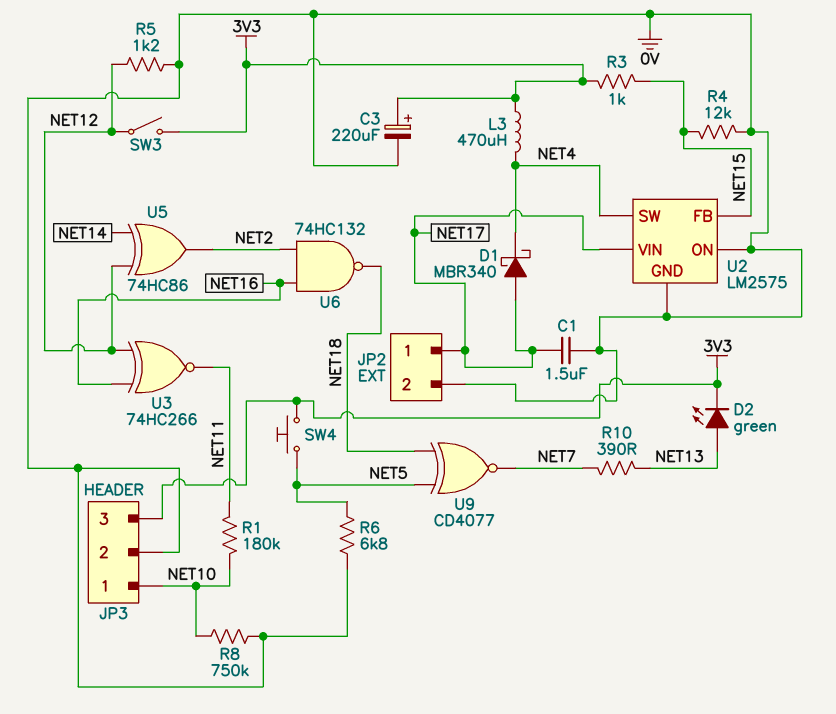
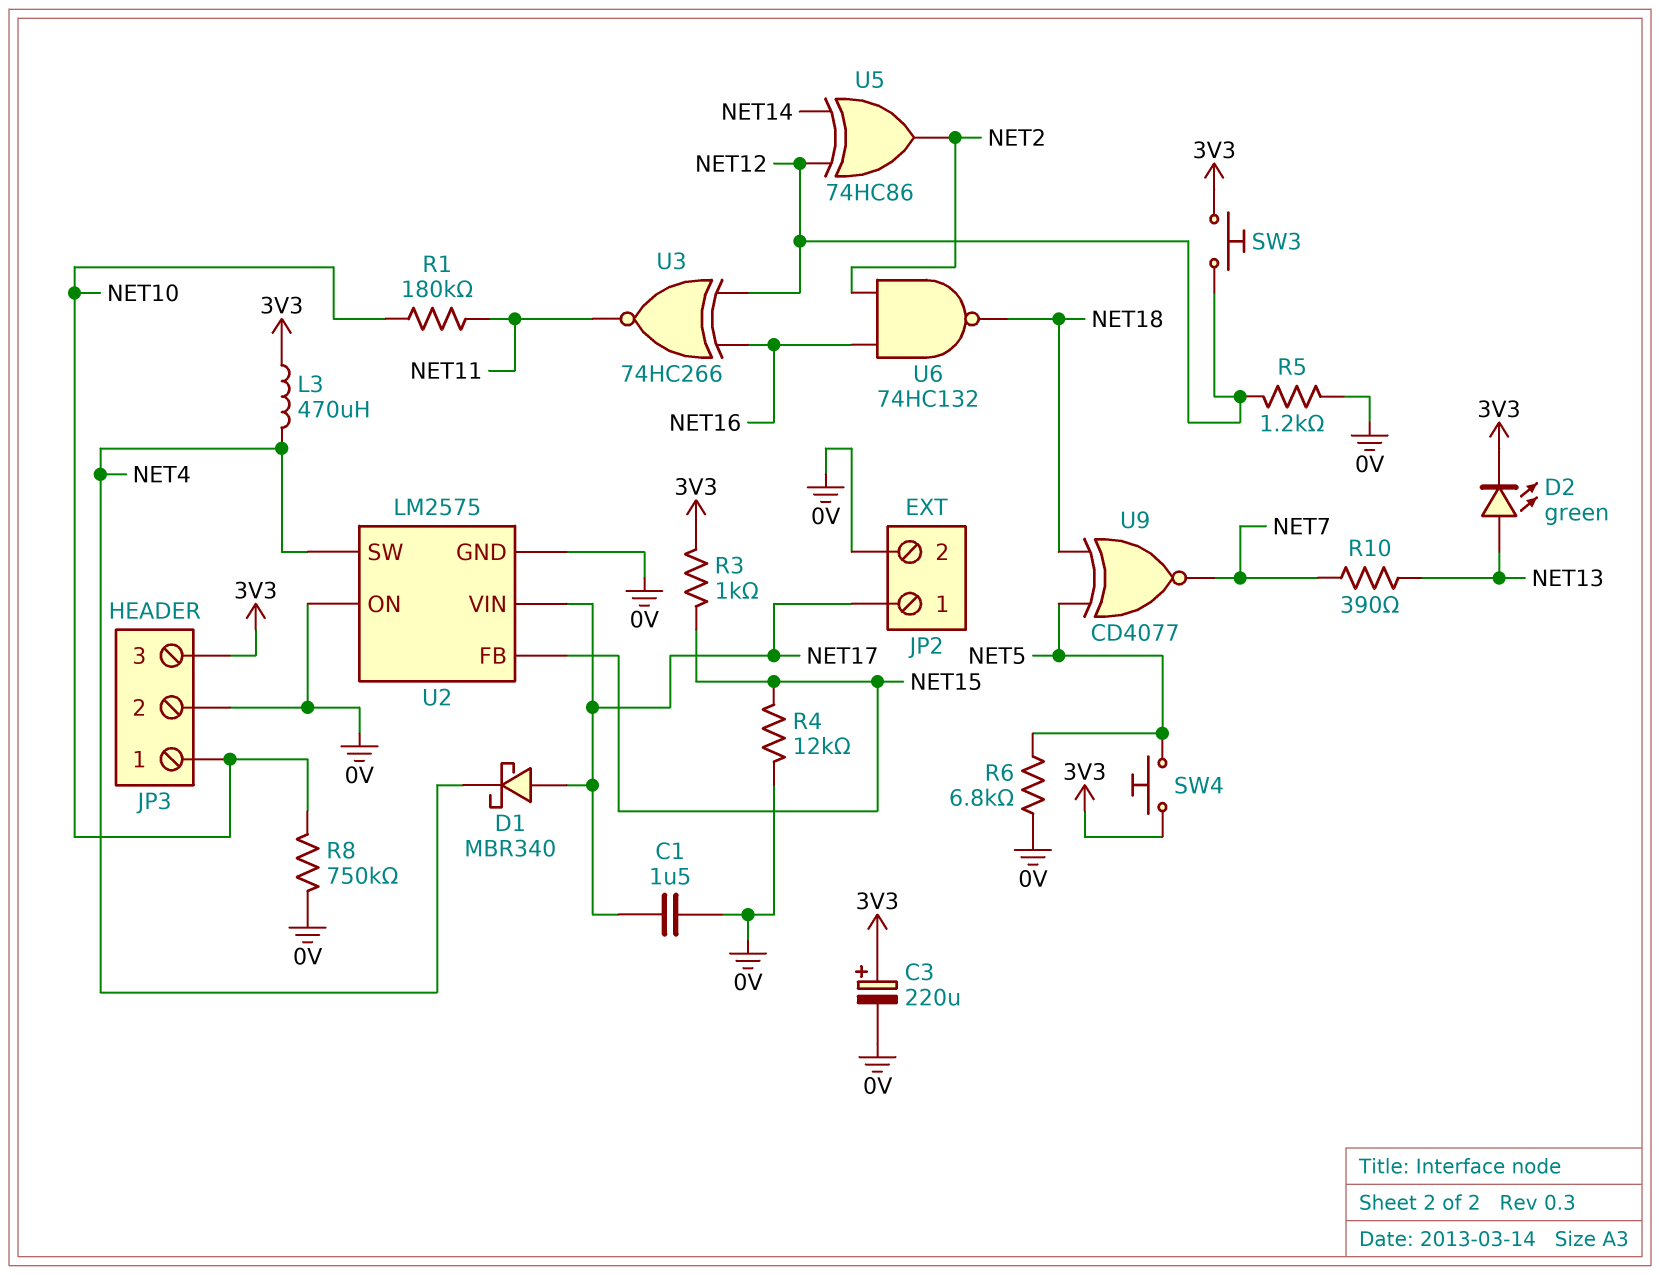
SW3: switch (3V3, NET12) -> button (3V3, NET12)

